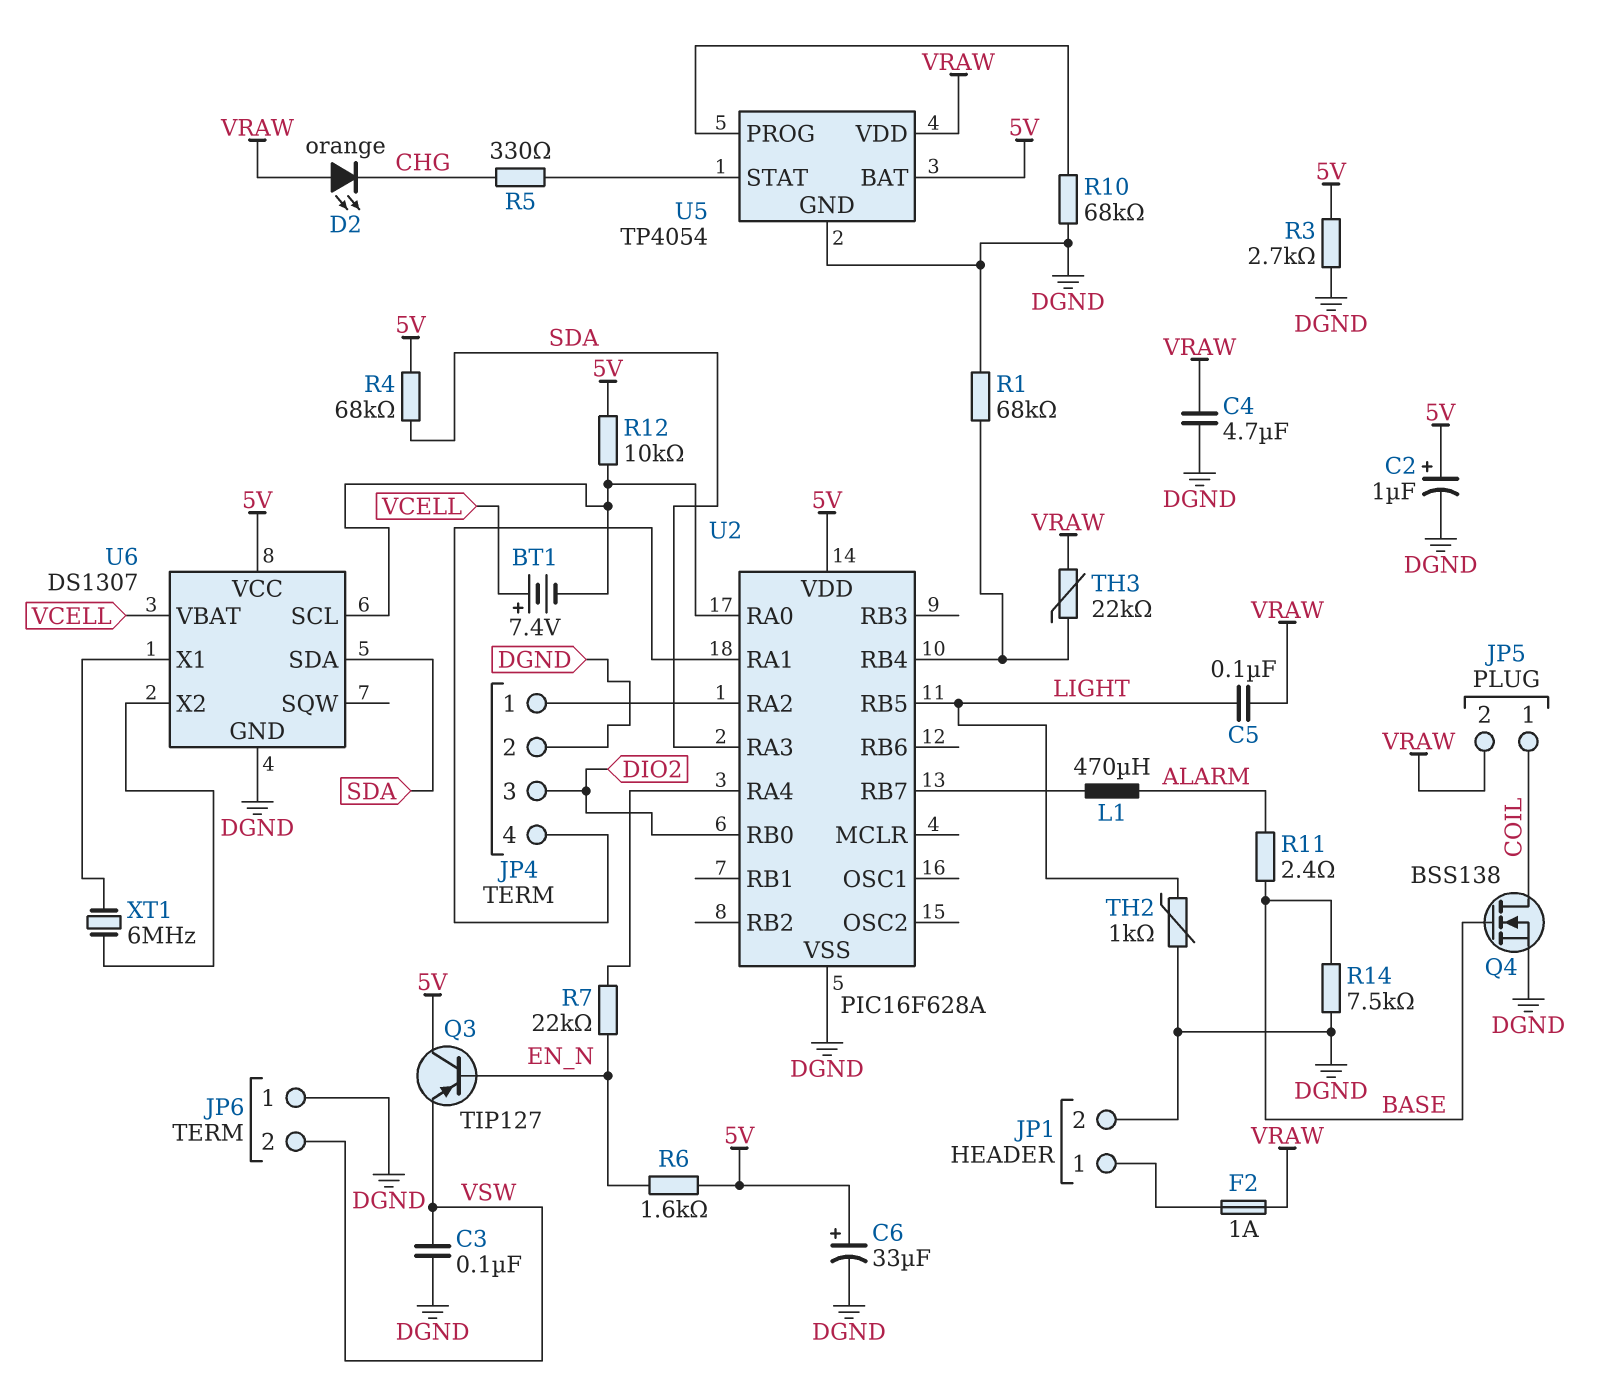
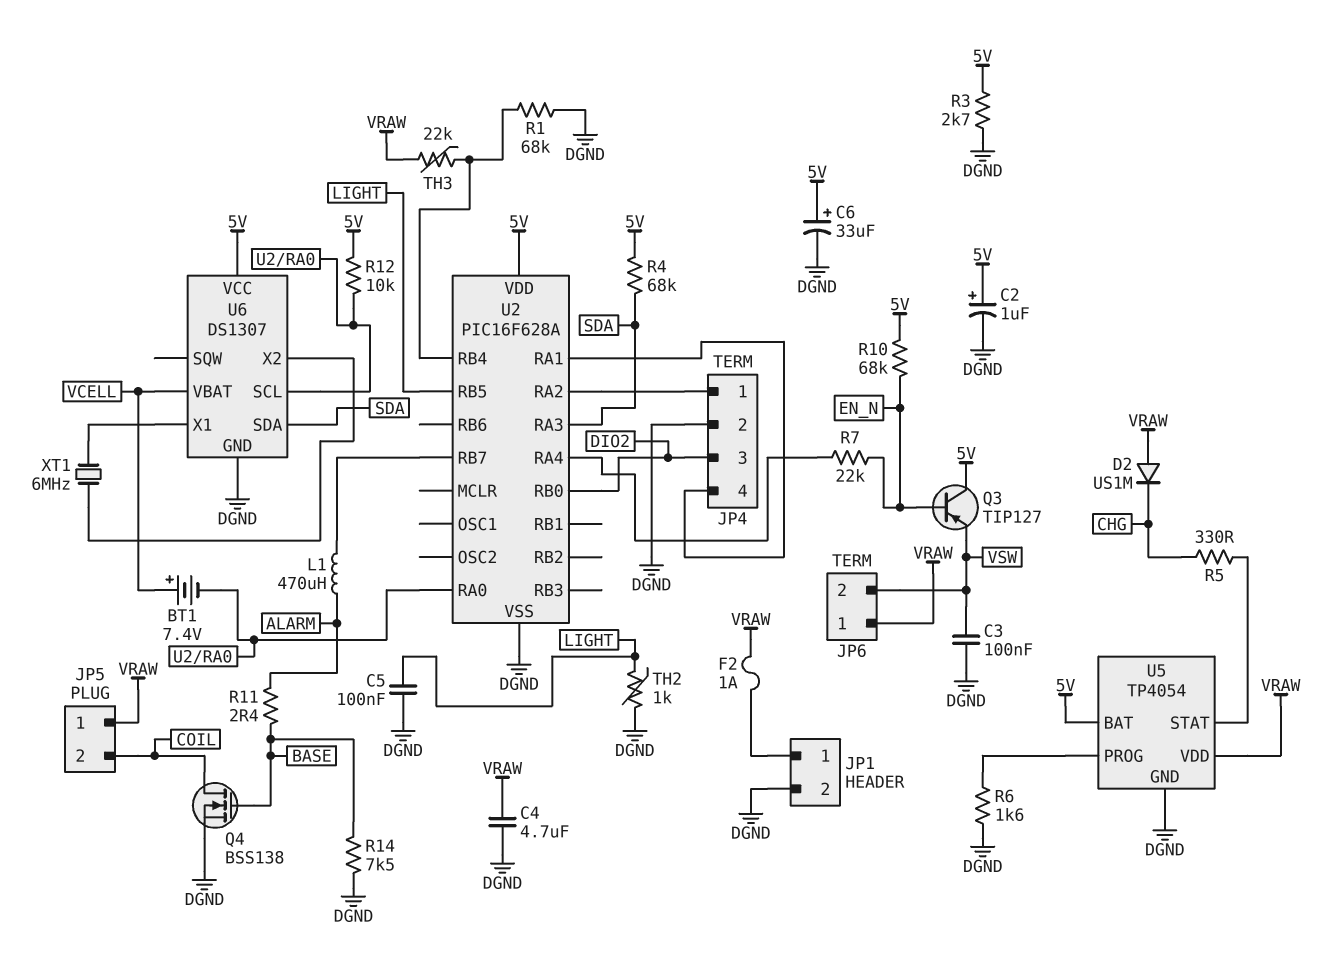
C5: 100nF (LIGHT, VRAW) -> 100nF (DGND, LIGHT)
D2: LED orange (A VRAW, K CHG) -> diode US1M (A VRAW, K CHG)
JP5 pin 1: COIL -> VRAW
JP5 pin 2: VRAW -> COIL
JP6 pin 1: DGND -> VRAW
R6: 1.6k (5V, EN_N) -> 1.6k (DGND, U5/PROG)
R10: 68k (DGND, U5/PROG) -> 68k (5V, EN_N)

